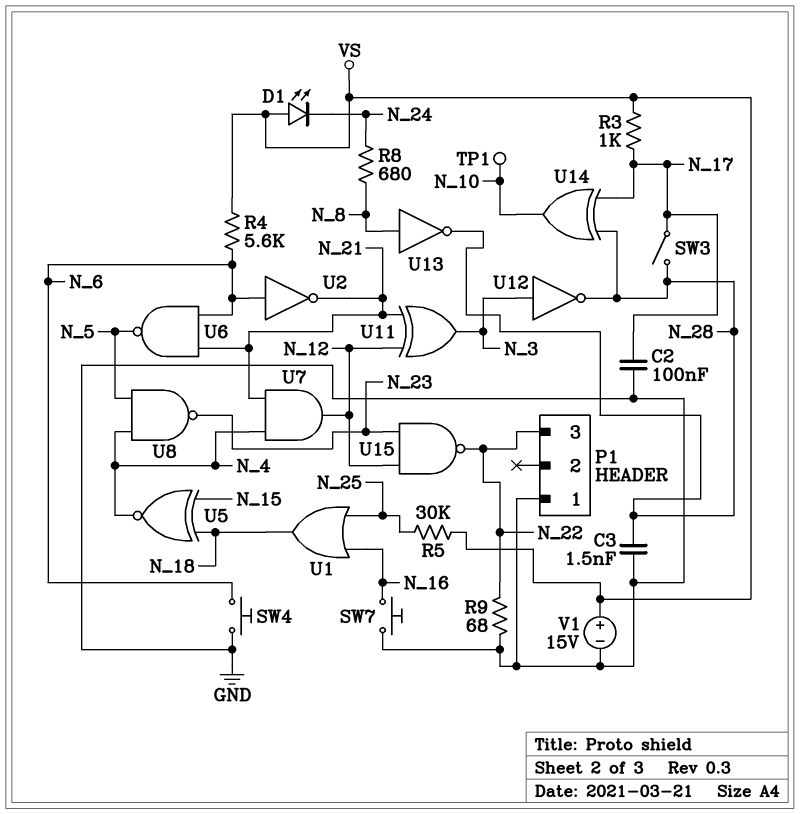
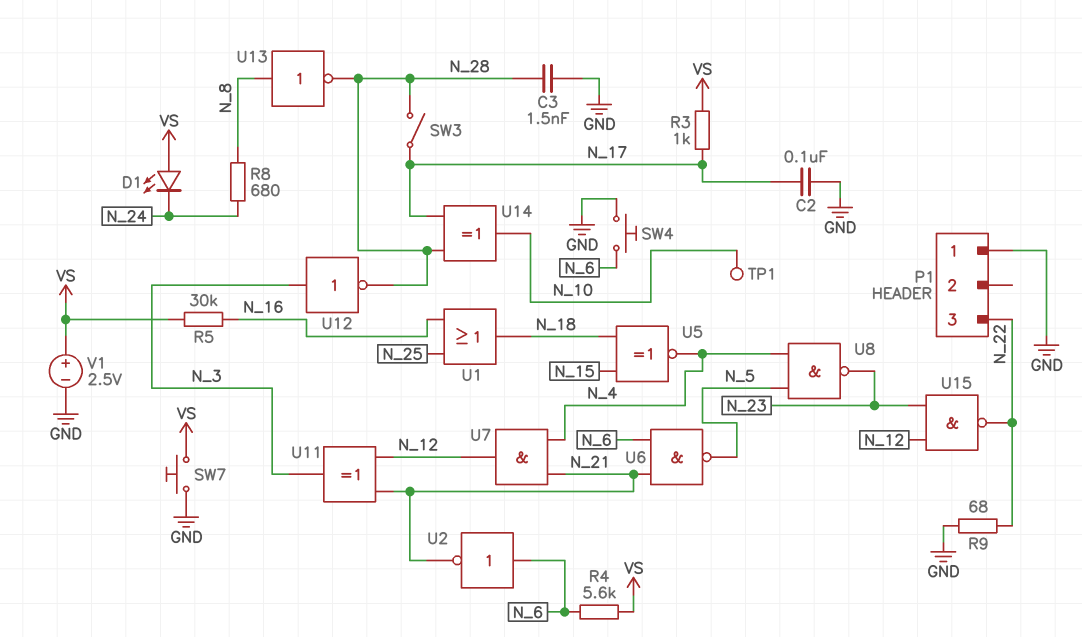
R5: 30k (N_25, VS) -> 30k (N_16, VS)
SW7: button (GND, N_16) -> button (GND, VS)
V1: 15V (plus VS, minus GND) -> 2.5V (plus VS, minus GND)

